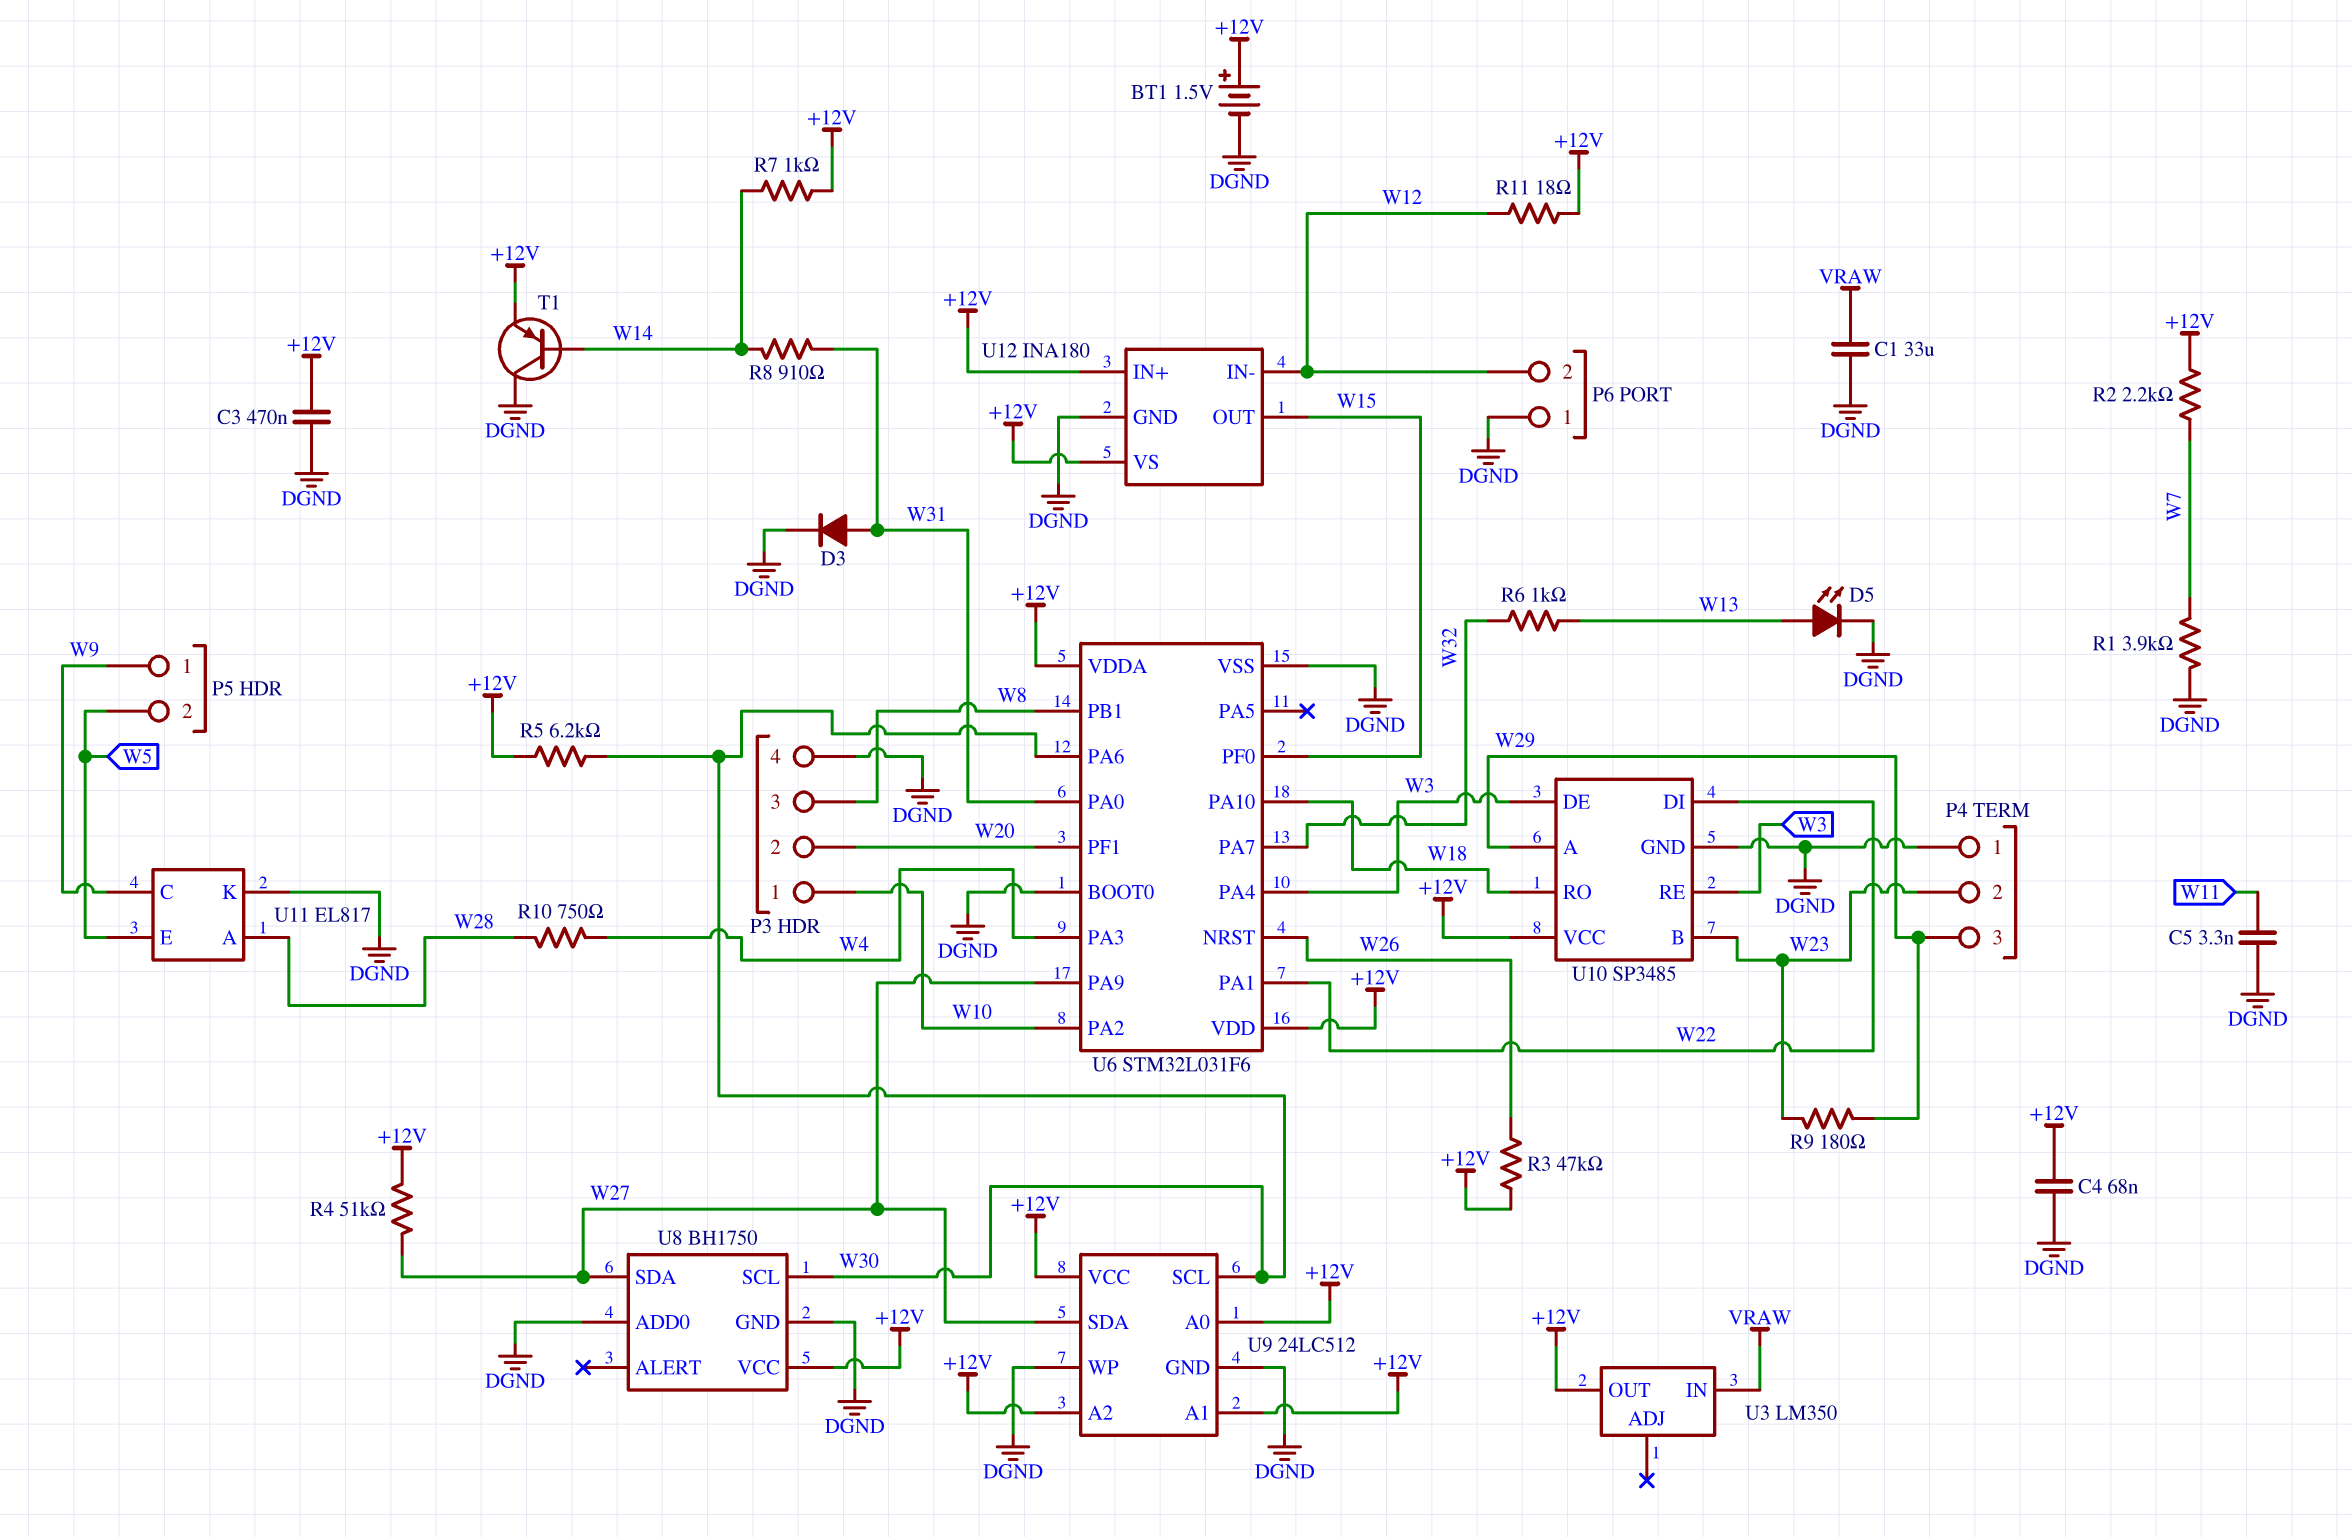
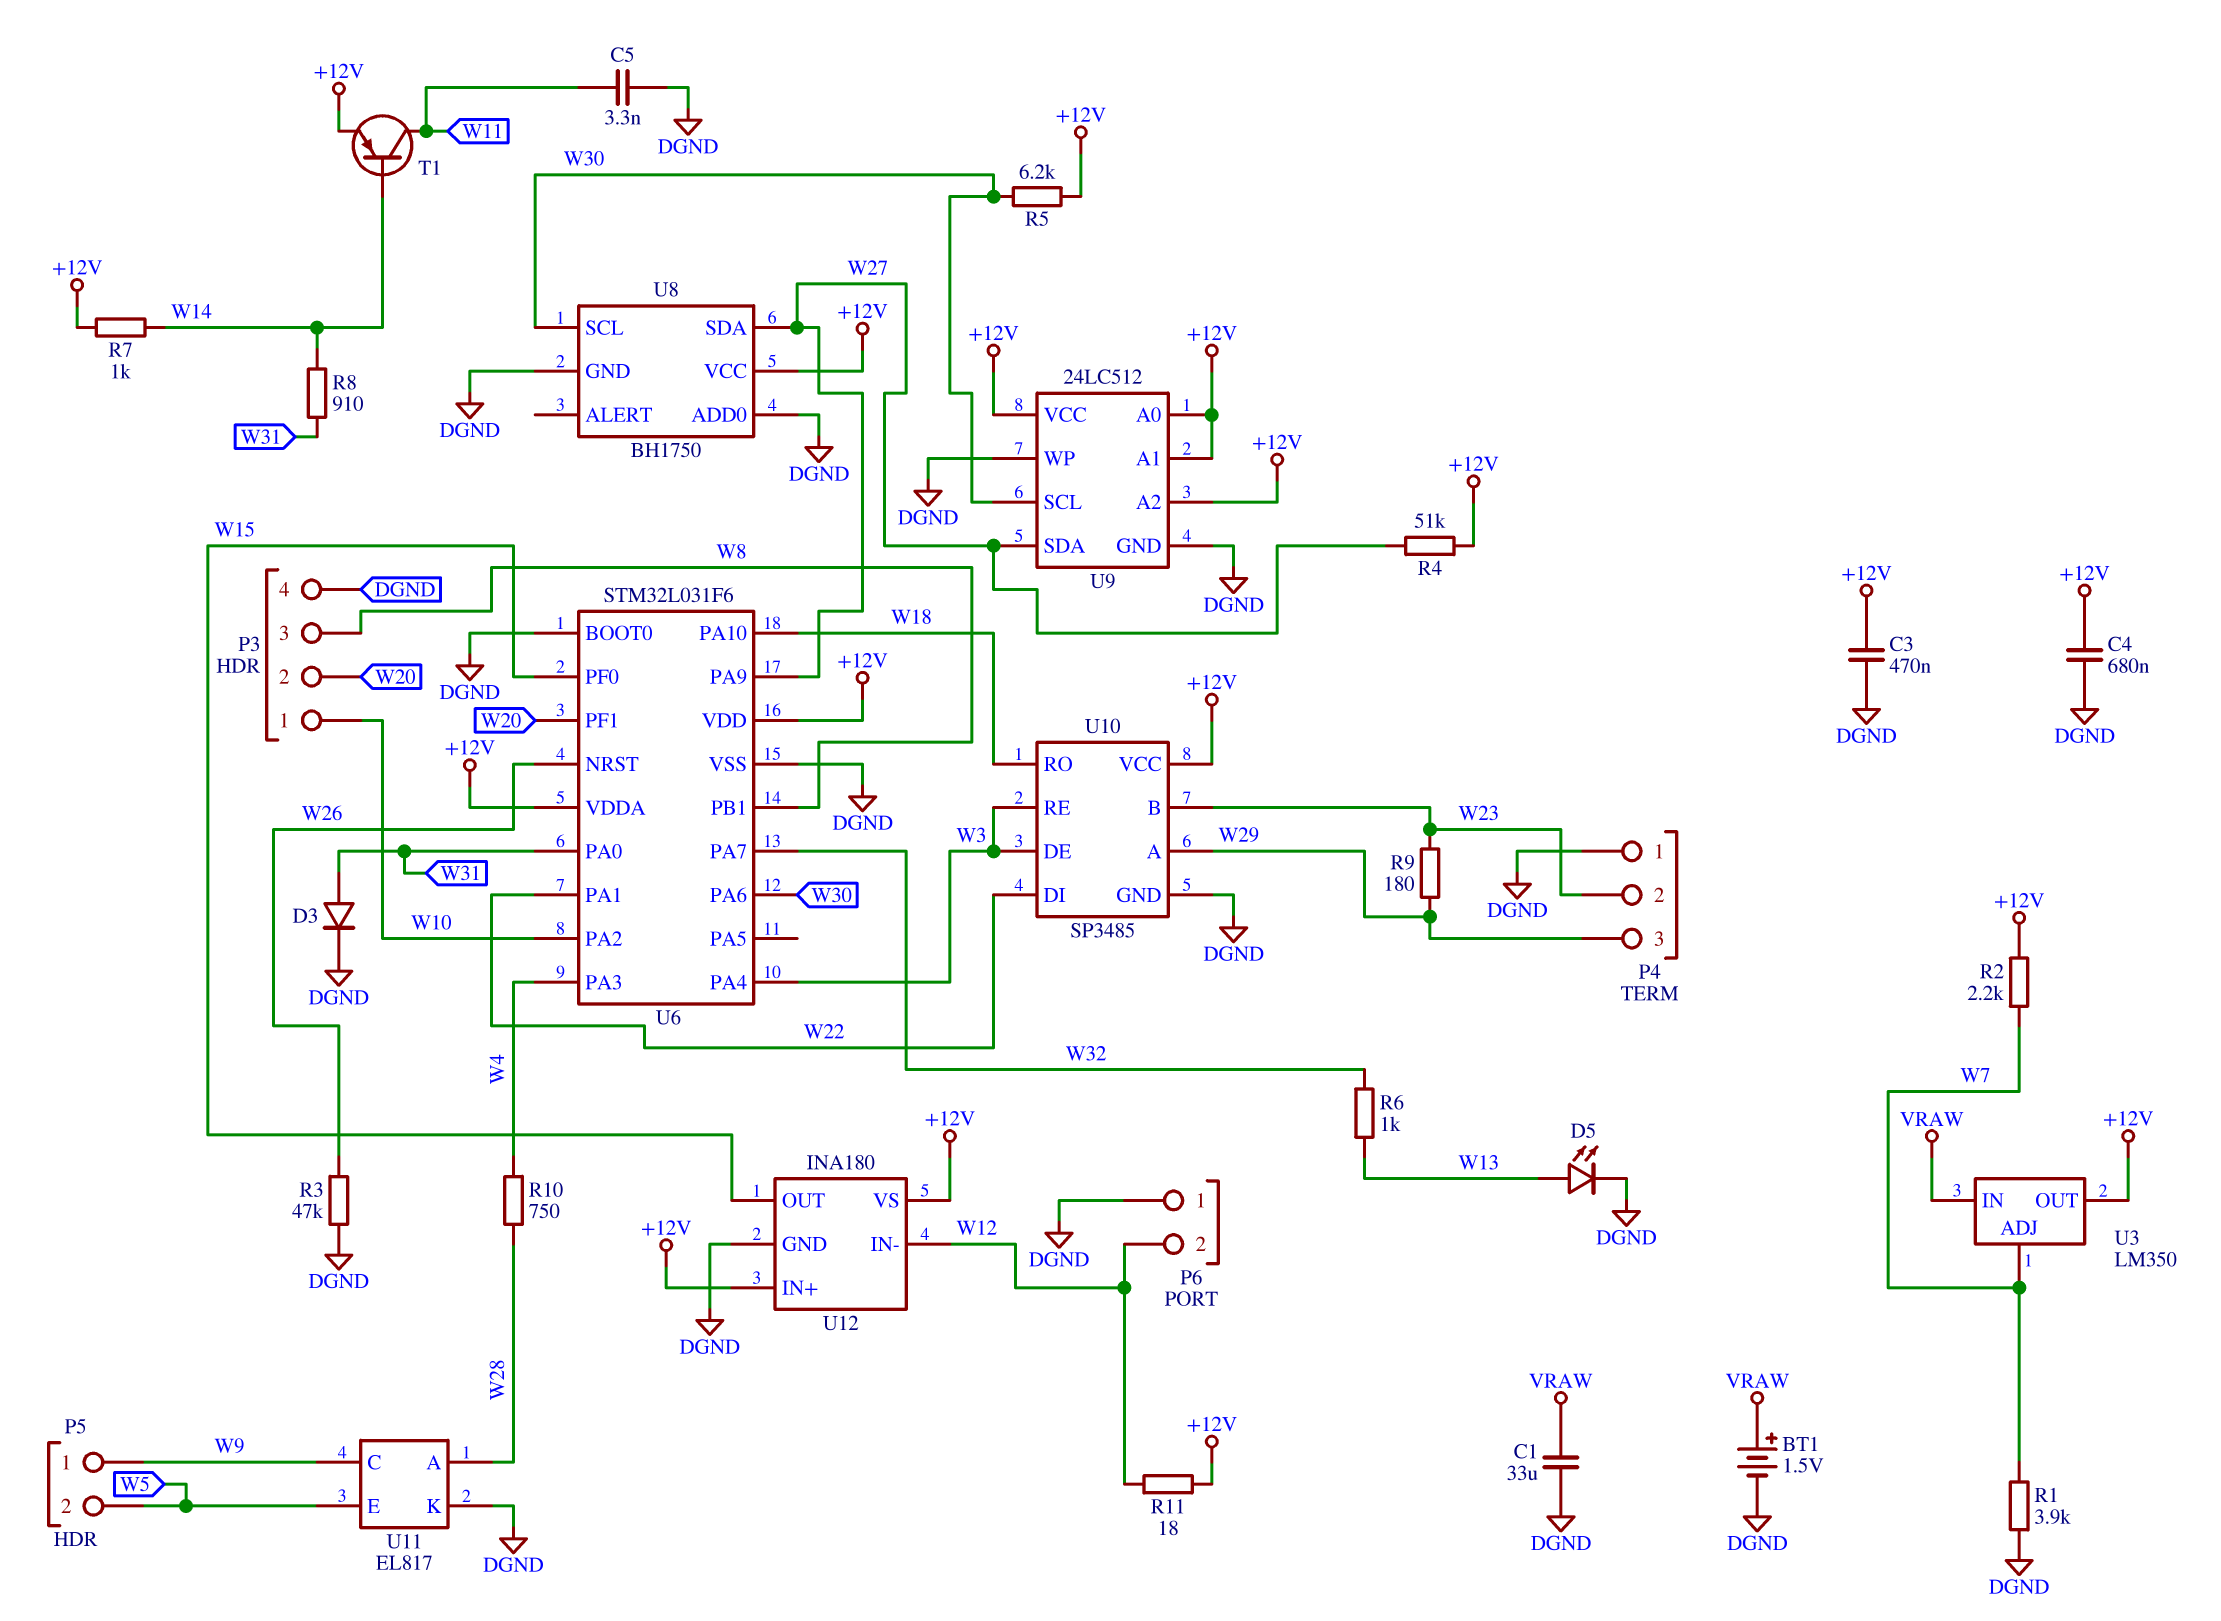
BT1: 1.5V (plus +12V, minus DGND) -> 1.5V (plus VRAW, minus DGND)
C4: 68nF (+12V, DGND) -> 680nF (+12V, DGND)
R3: 47k (+12V, W26) -> 47k (DGND, W26)
T1: PNP (B W14, C DGND, E +12V) -> PNP (B W14, C W11, E +12V)
U3 pin ADJ: none -> W7

